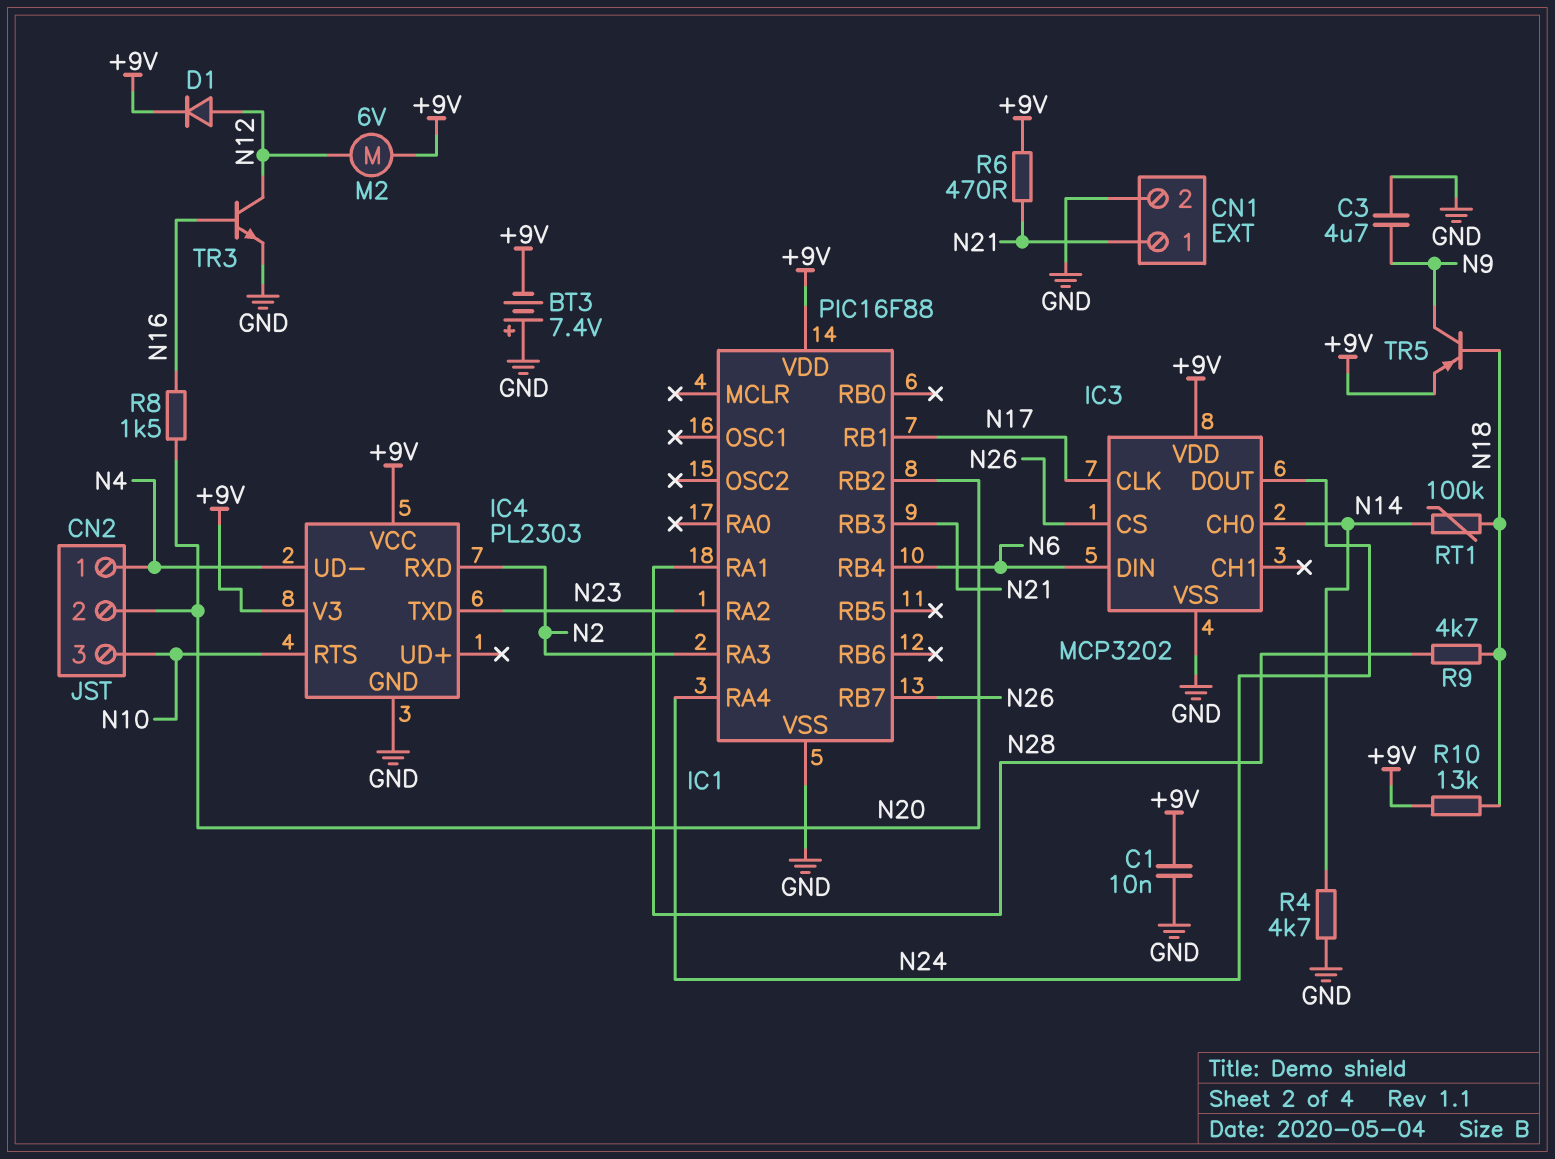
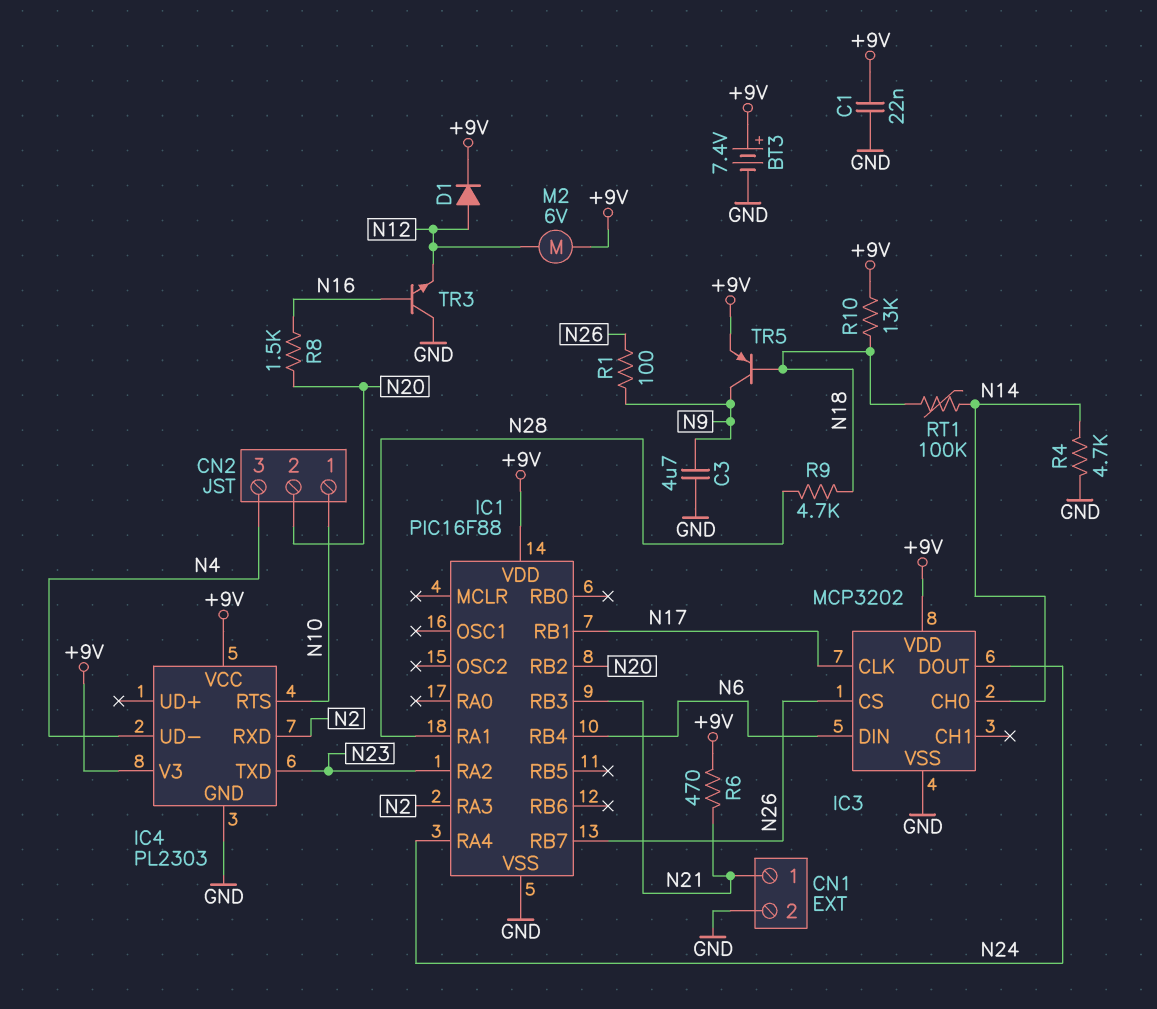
BT3: 7.4V (plus GND, minus +9V) -> 7.4V (plus +9V, minus GND)
C1: 10nF (+9V, GND) -> 22nF (+9V, GND)
CN2 pin 1: N4 -> N10
CN2 pin 3: N10 -> N4
R1: none -> 100 (N9, N26)
TR3: NPN (B N16, C N12, E GND) -> NPN (B N16, C GND, E N12)

